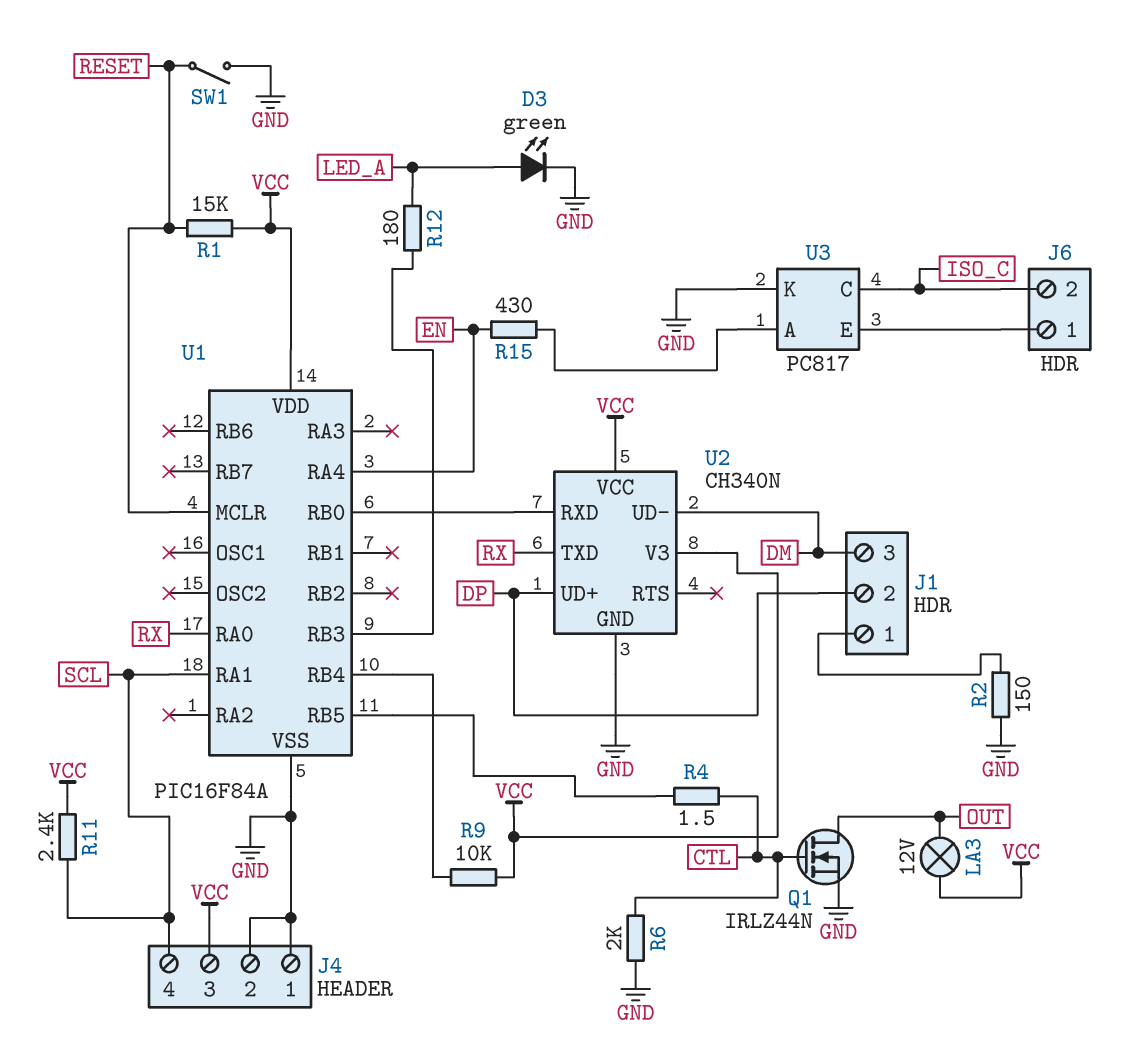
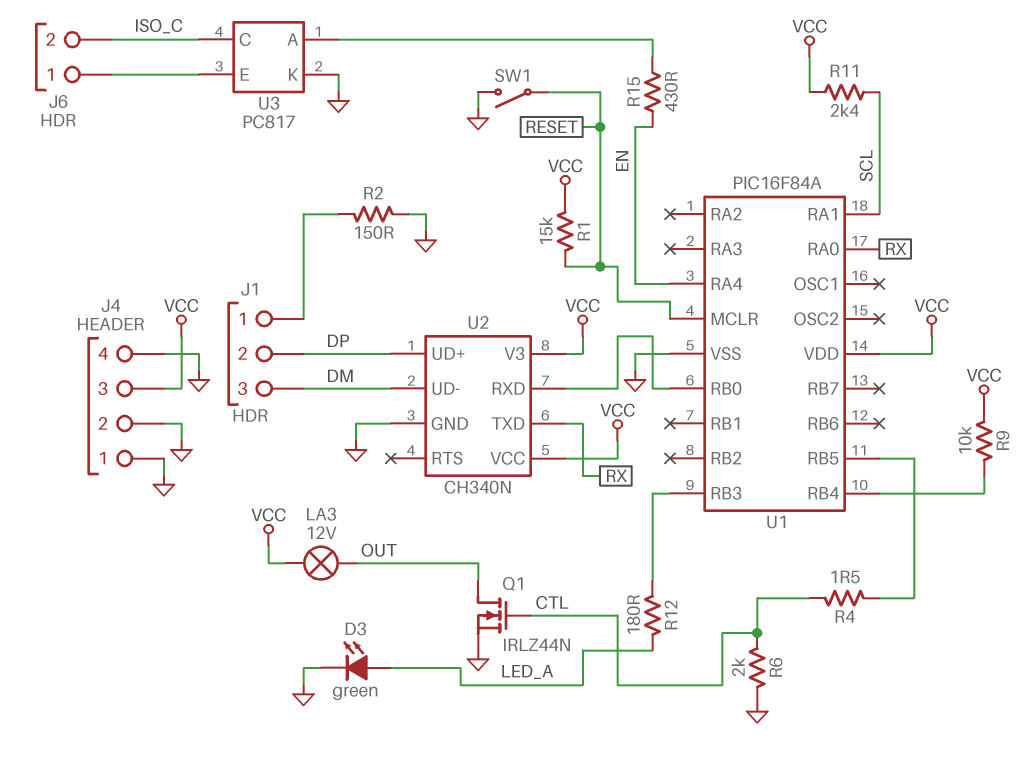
J4 pin 4: SCL -> GND

